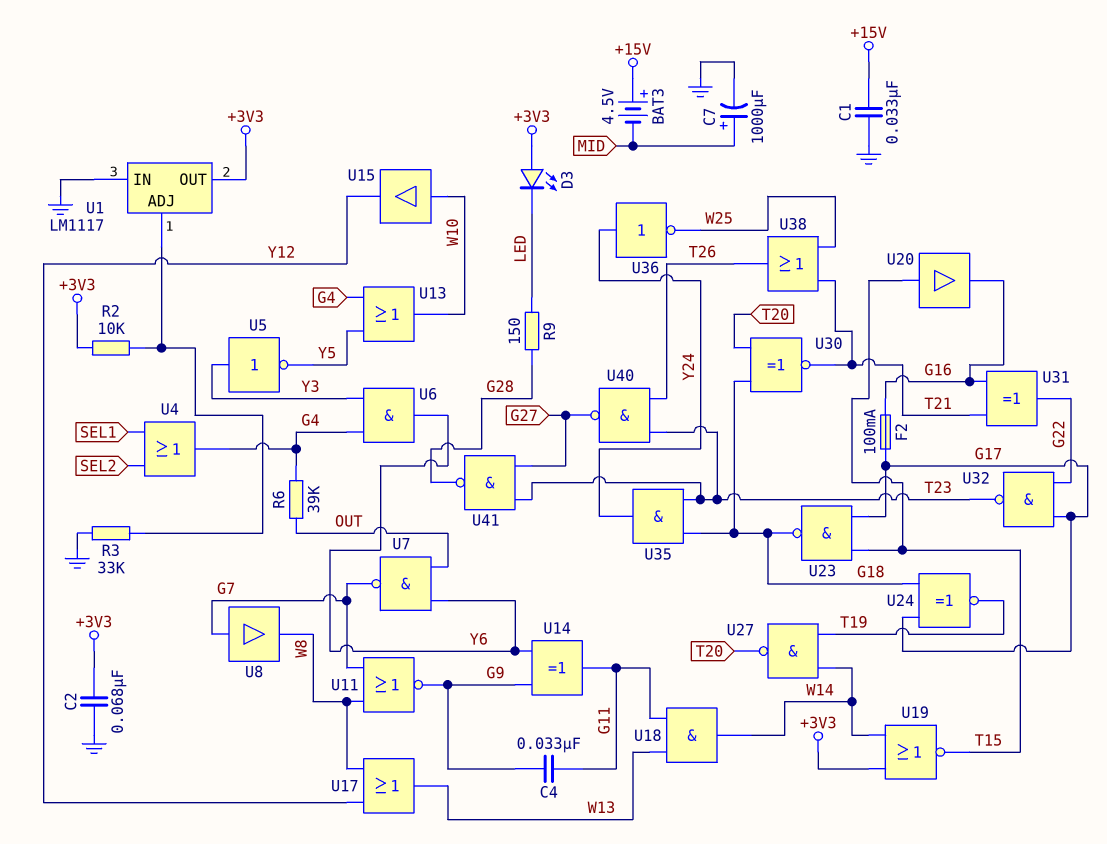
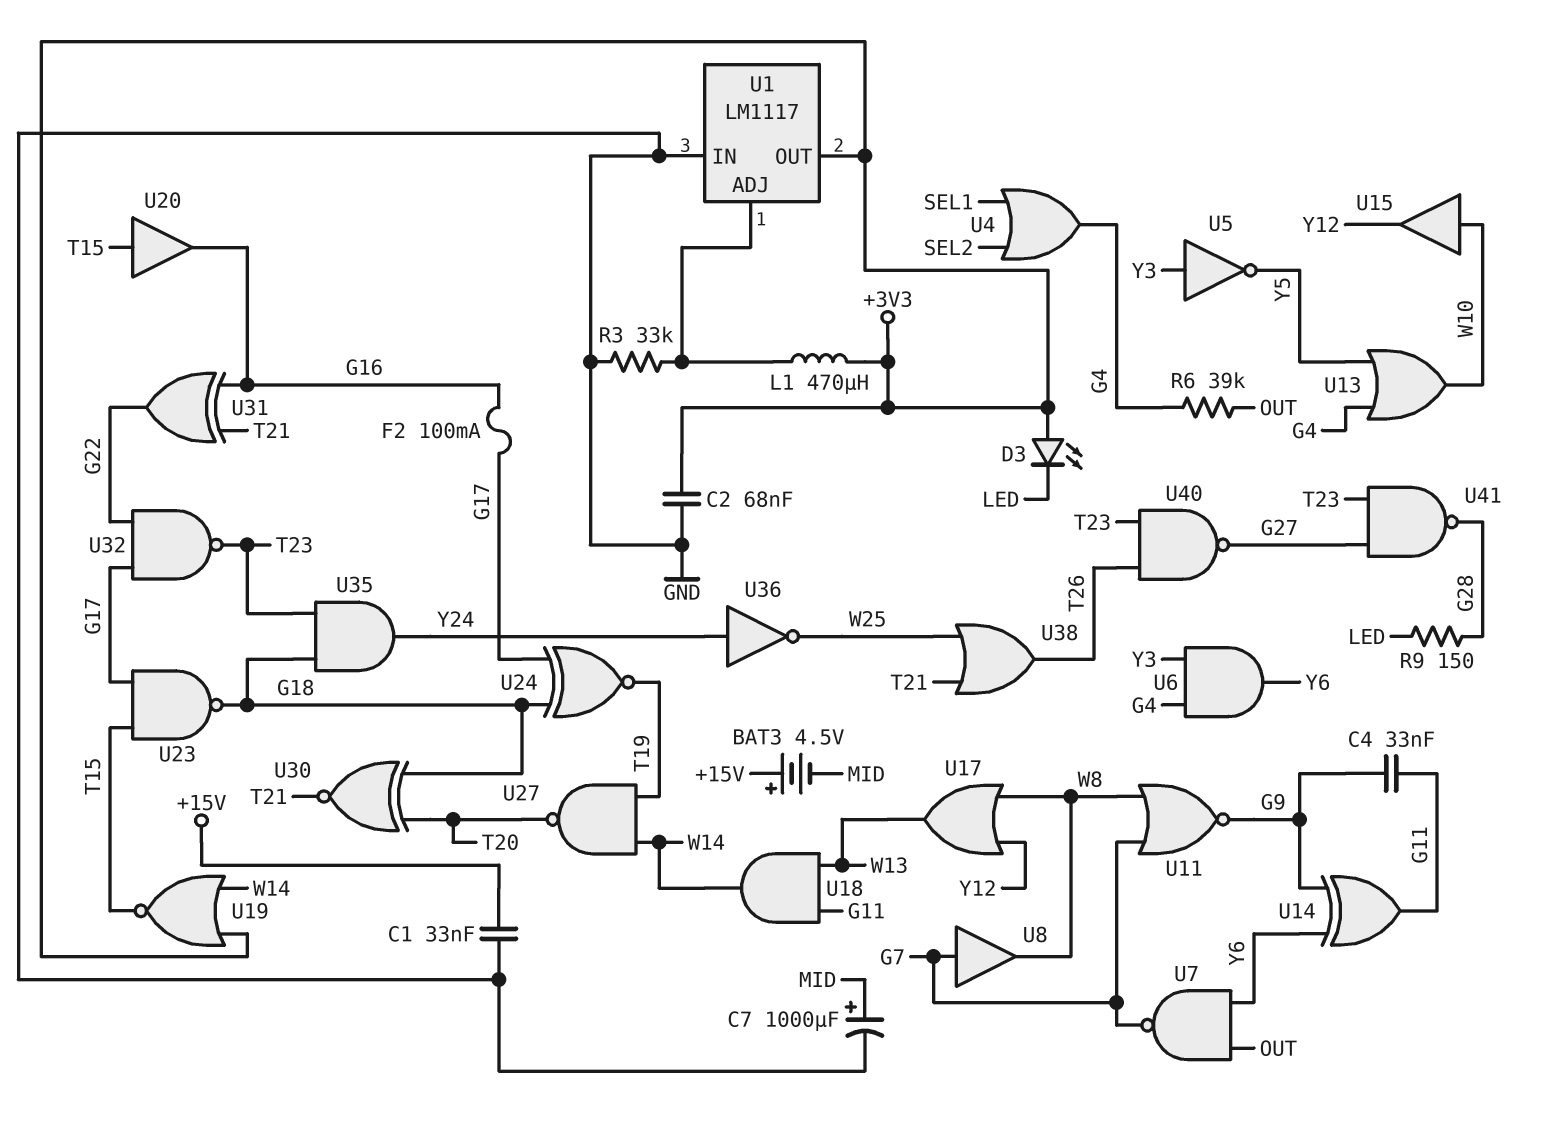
L1: none -> 470uH (+3V3, U1/ADJ)
R2: 10k (+3V3, U1/ADJ) -> none

